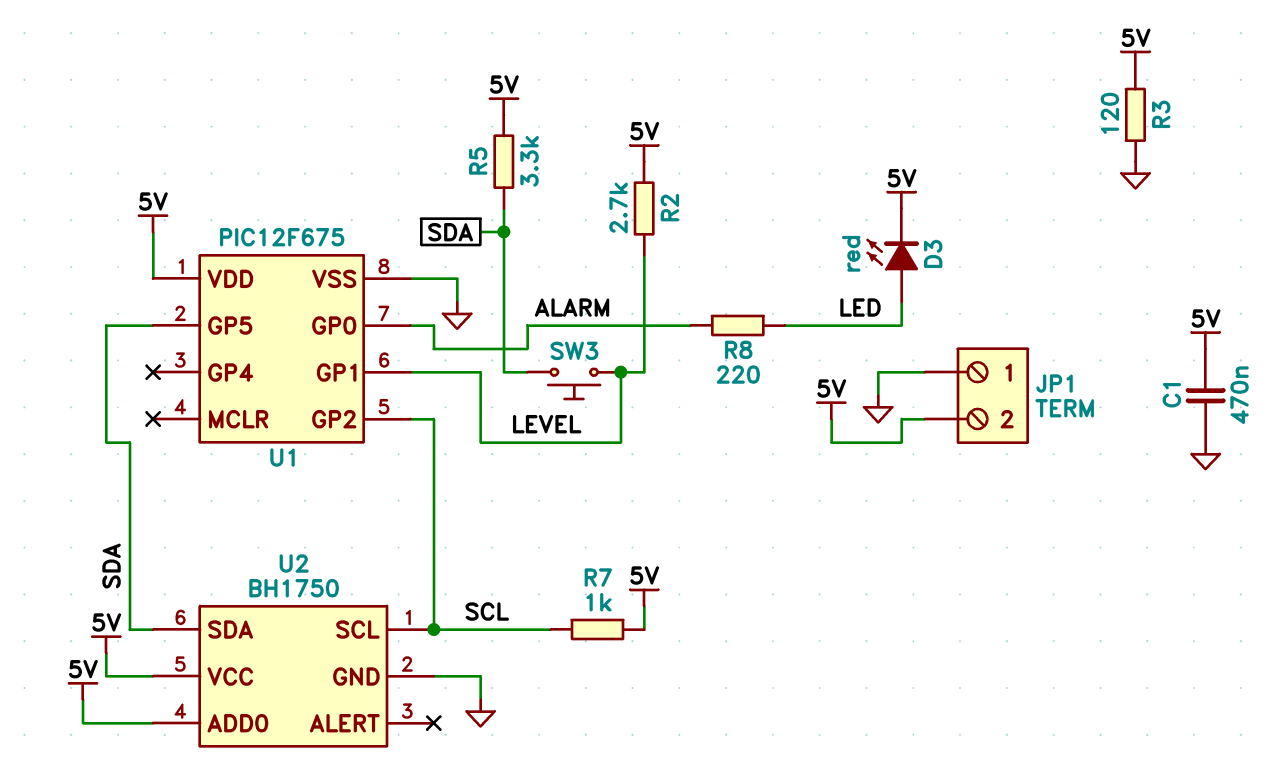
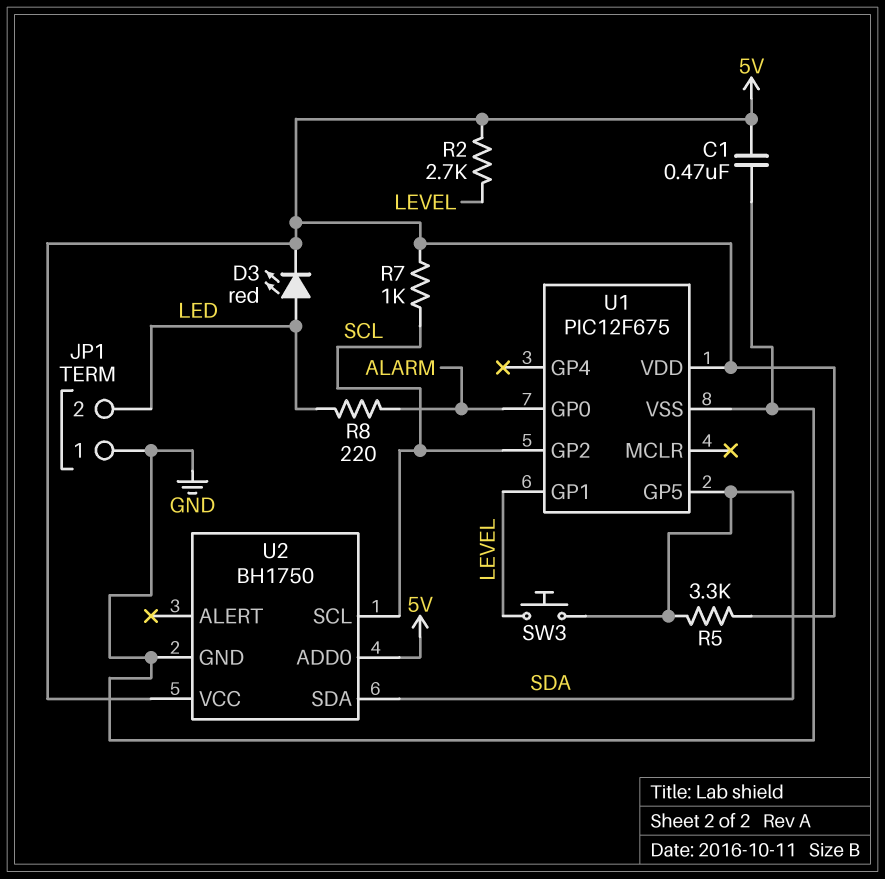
JP1 pin 2: 5V -> LED
R3: 120 (5V, GND) -> none

